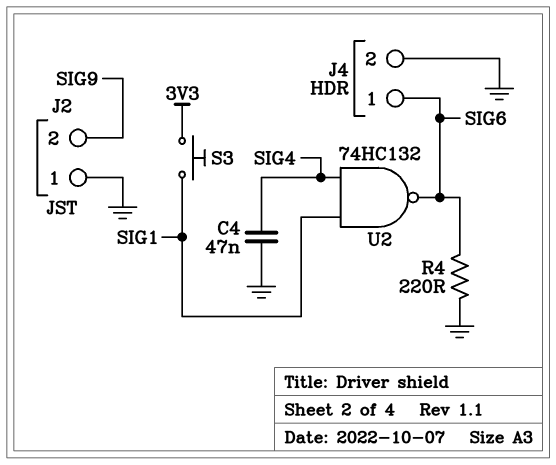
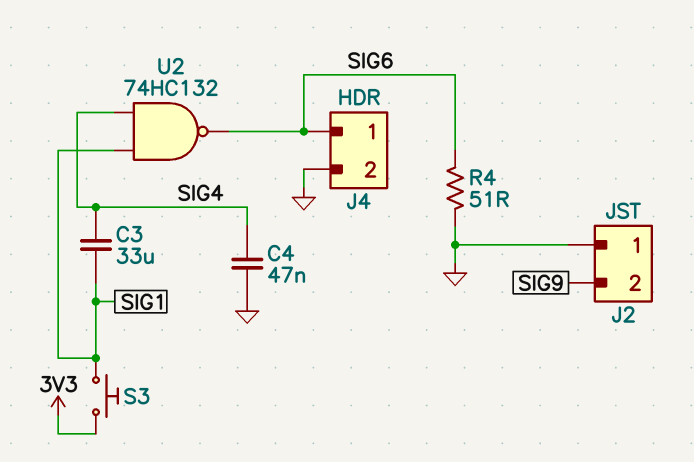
C3: none -> 33uF (SIG1, SIG4)
R4: 220 (GND, SIG6) -> 51 (GND, SIG6)

